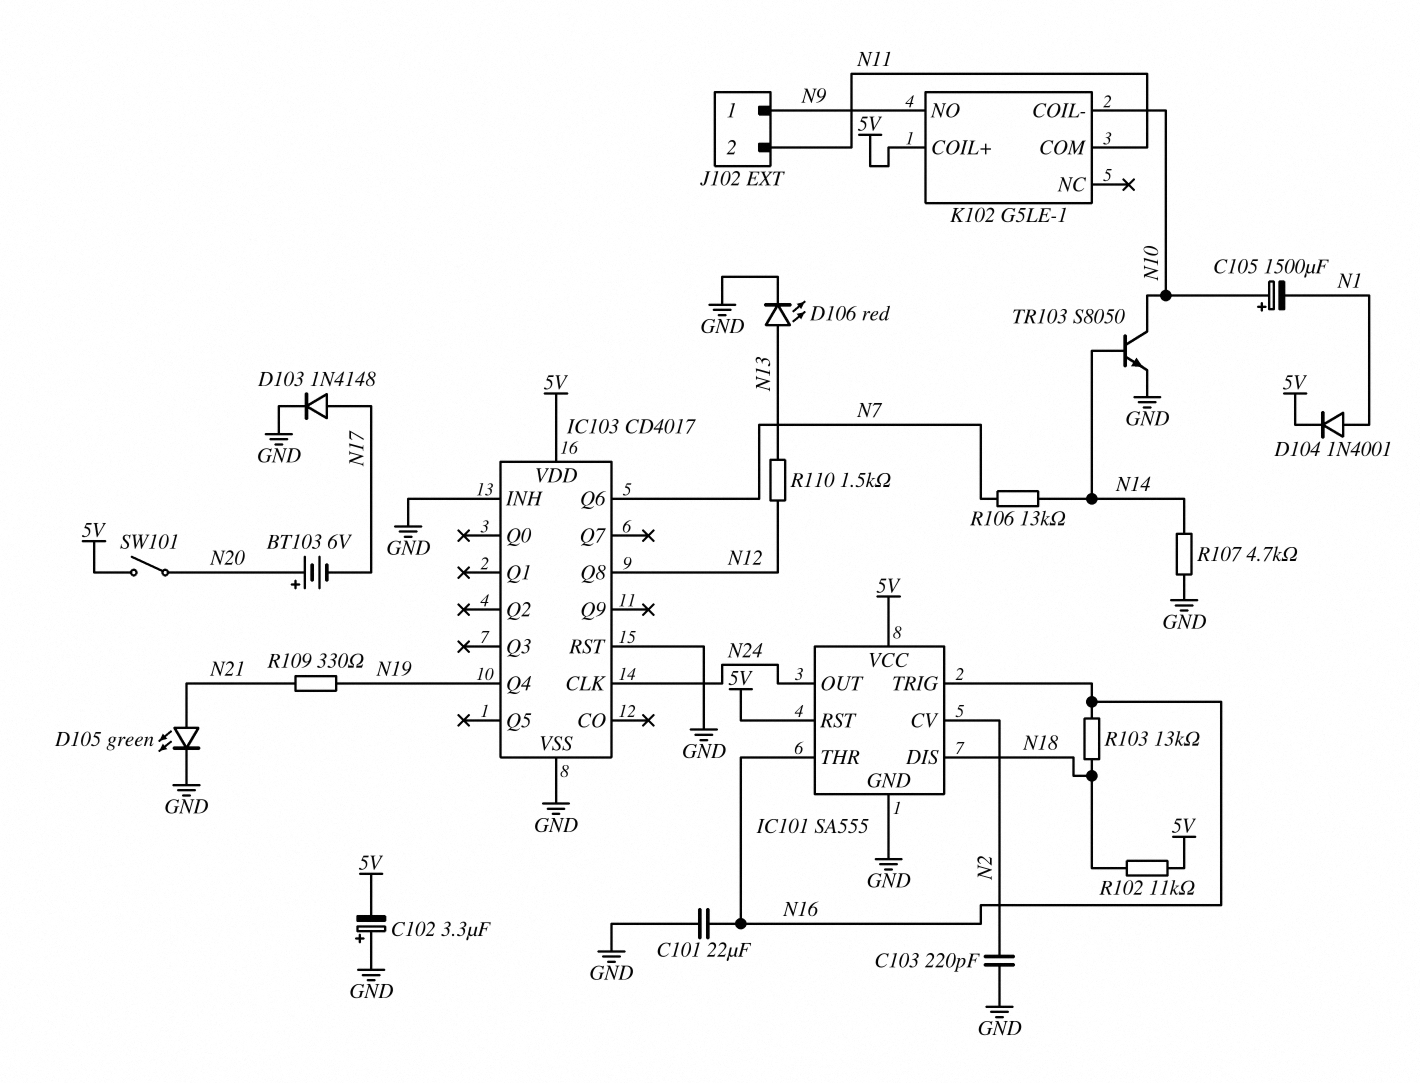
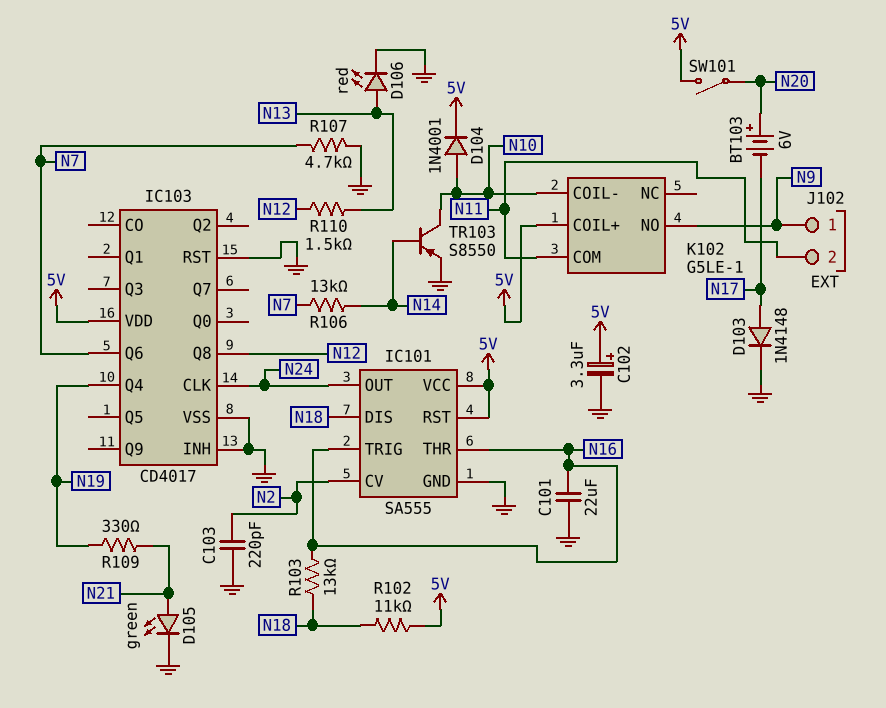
C102: 3.3uF (plus GND, minus 5V) -> 3.3uF (plus 5V, minus GND)
C105: 1500uF (plus N10, minus N1) -> none
D104: diode 1N4001 (A N1, K 5V) -> diode 1N4001 (A N10, K 5V)
R107: 4.7k (GND, N14) -> 4.7k (GND, N7)
TR103: NPN S8050 (B N14, C N10, E GND) -> PNP S8550 (B N14, C N10, E GND)

